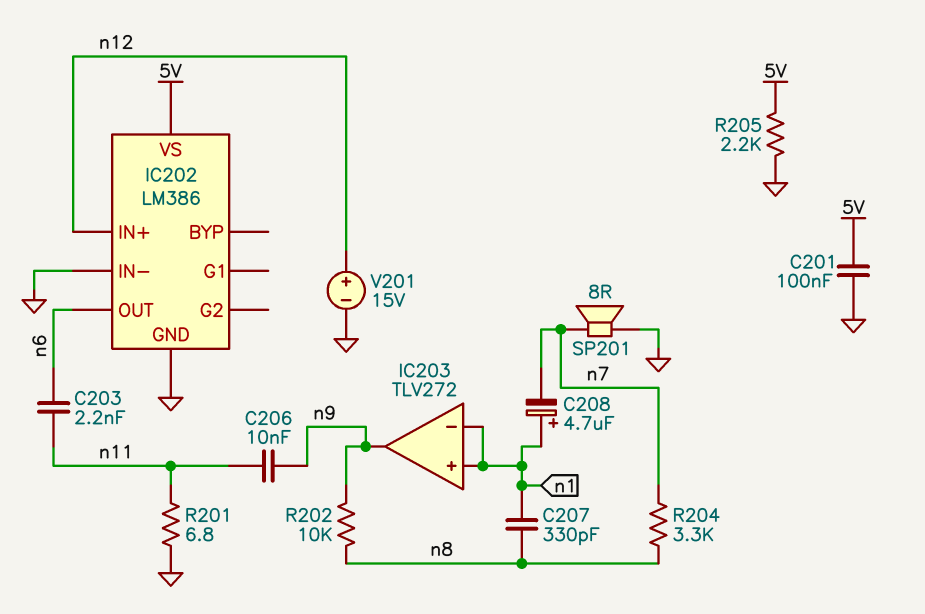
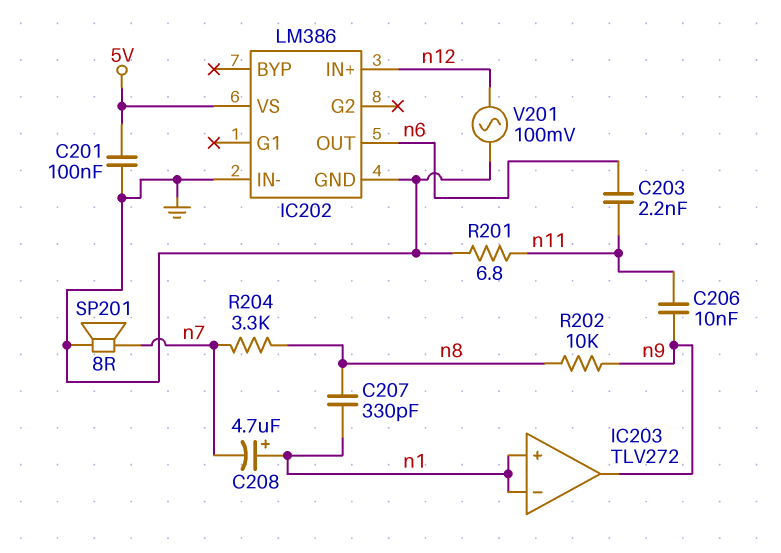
R205: 2.2k (5V, GND) -> none
V201: 15V (plus n12, minus GND) -> AC 100mV (GND, n12)

